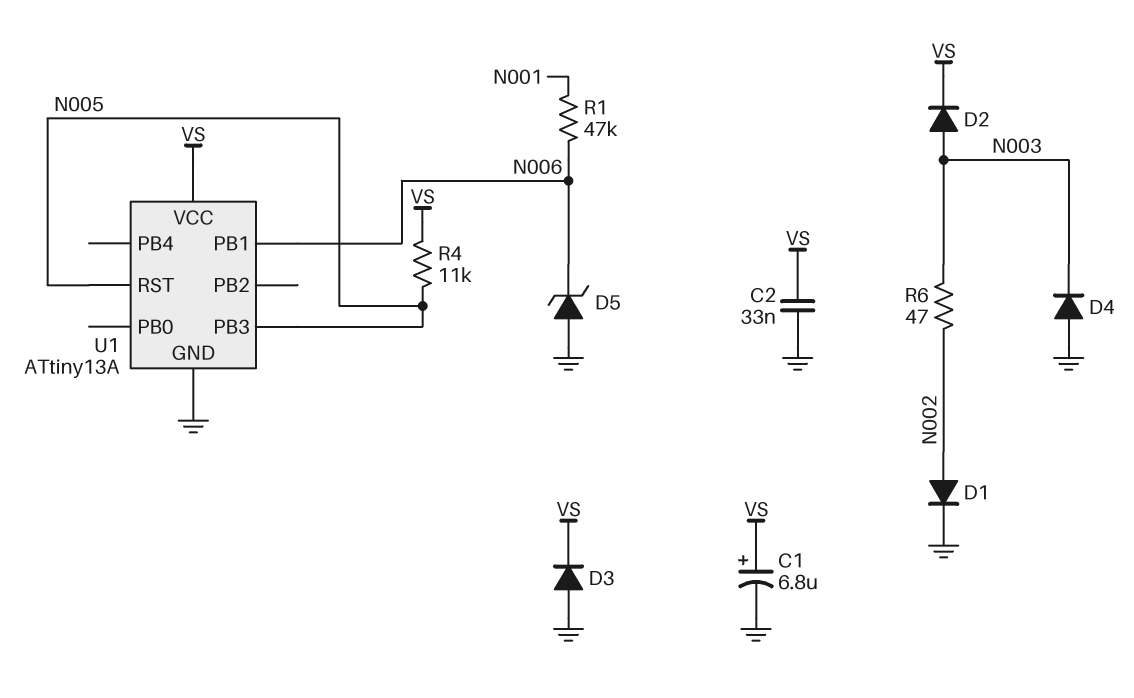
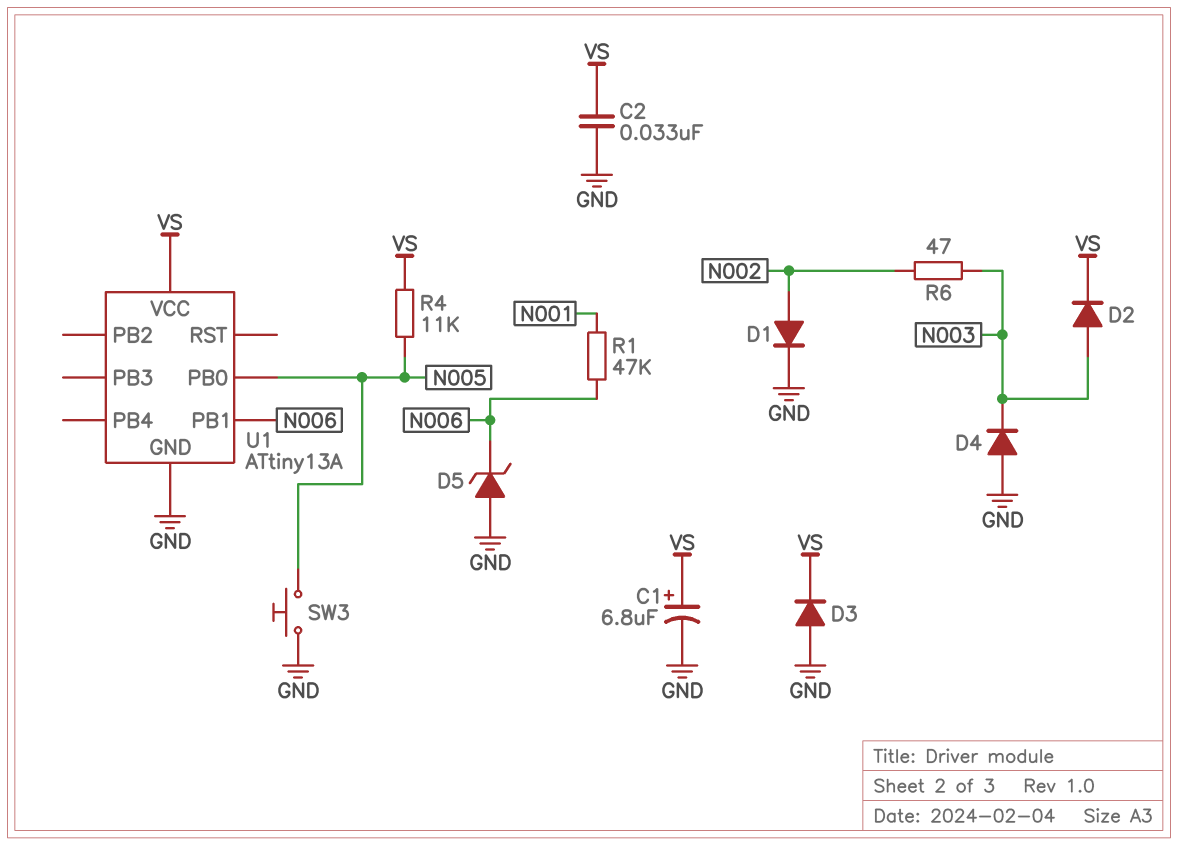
SW3: none -> button (GND, N005)
U1 pin PB0: none -> N005
U1 pin PB3: N005 -> none
U1 pin RST: N005 -> none

